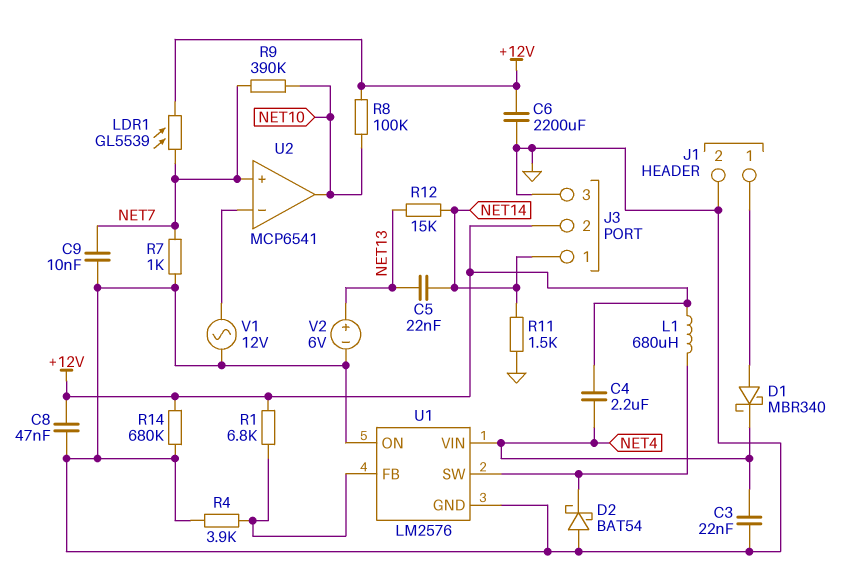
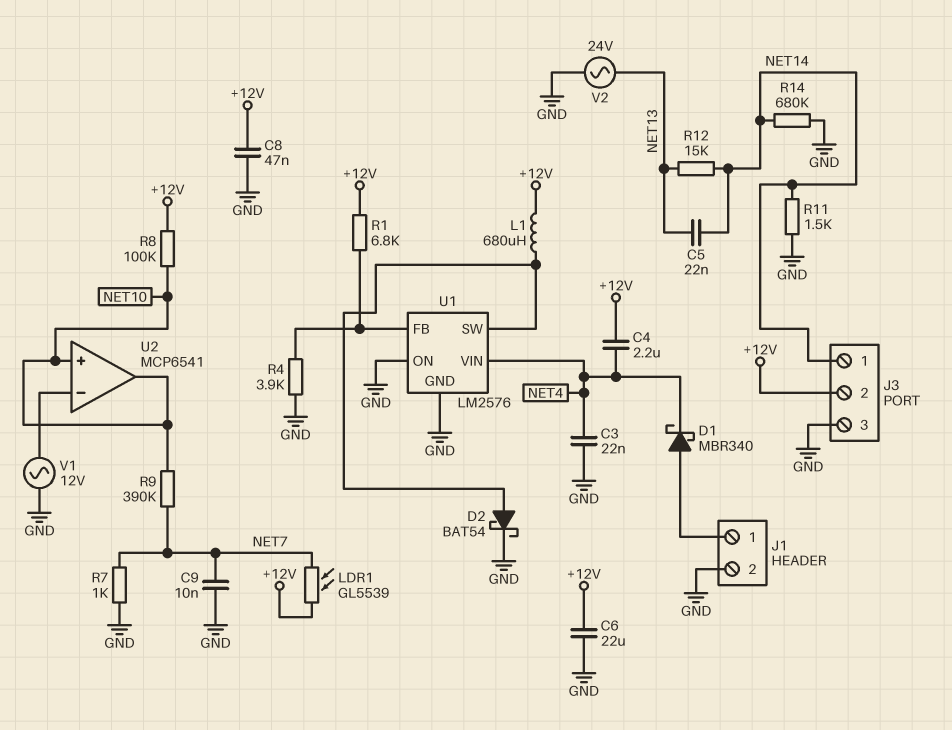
C6: 2200uF (+12V, GND) -> 22uF (+12V, GND)
D2: schottky BAT54 (A GND, K U1/SW) -> schottky BAT54 (A U1/SW, K GND)
R14: 680k (+12V, GND) -> 680k (GND, NET14)
U2 pin in+: NET7 -> NET10
V2: 6V (plus NET13, minus GND) -> AC 24V (GND, NET13)

